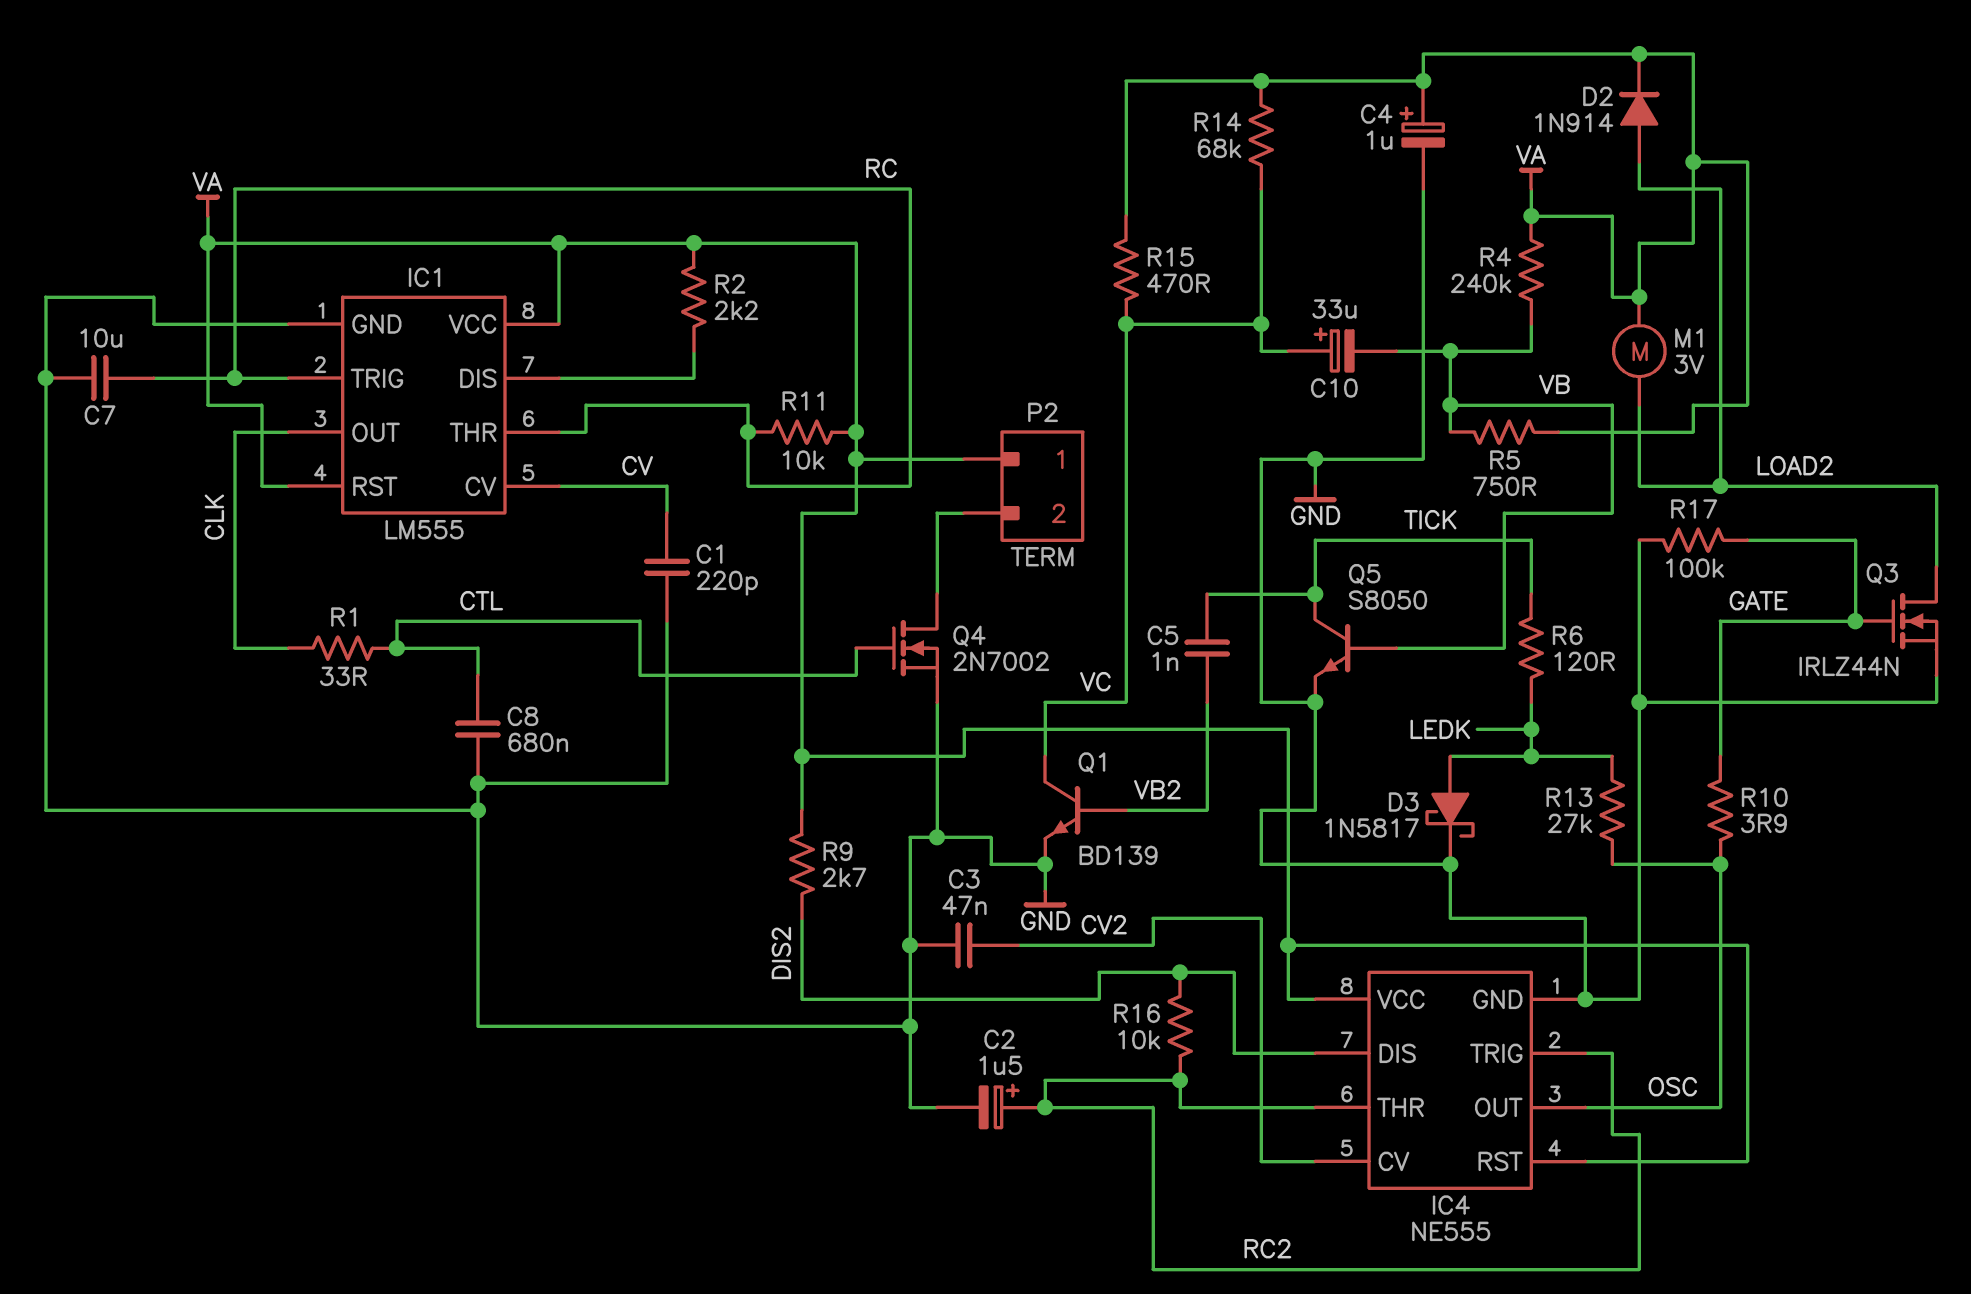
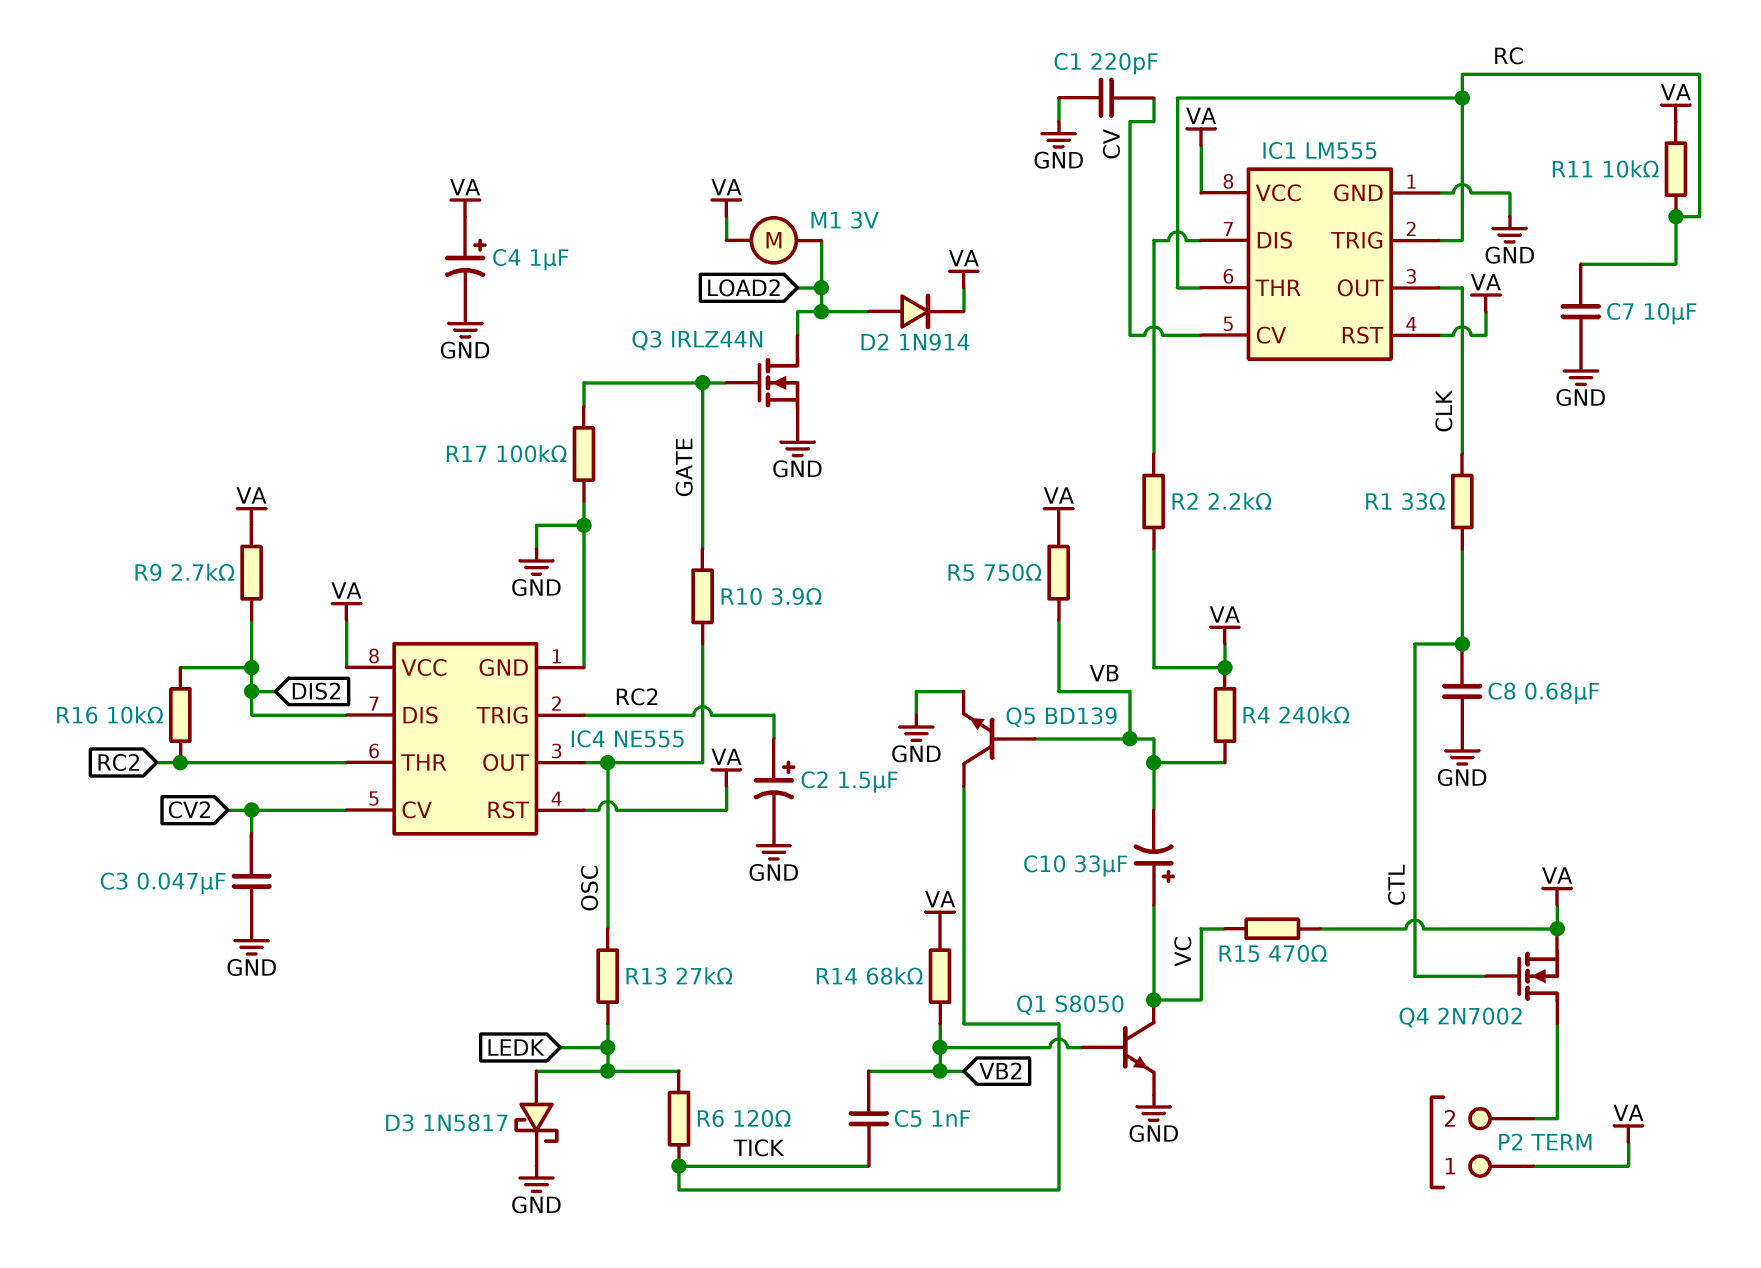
Q1: NPN BD139 (B VB2, C VC, E GND) -> NPN S8050 (B VB2, C VC, E GND)
Q4: NMOS 2N7002 (G CTL, D P2/2, S GND) -> NMOS 2N7002 (G CTL, D P2/2, S VA)
Q5: NPN S8050 (B VB, C TICK, E GND) -> NPN BD139 (B VB, C TICK, E GND)
R14: 68k (VA, VC) -> 68k (VA, VB2)

